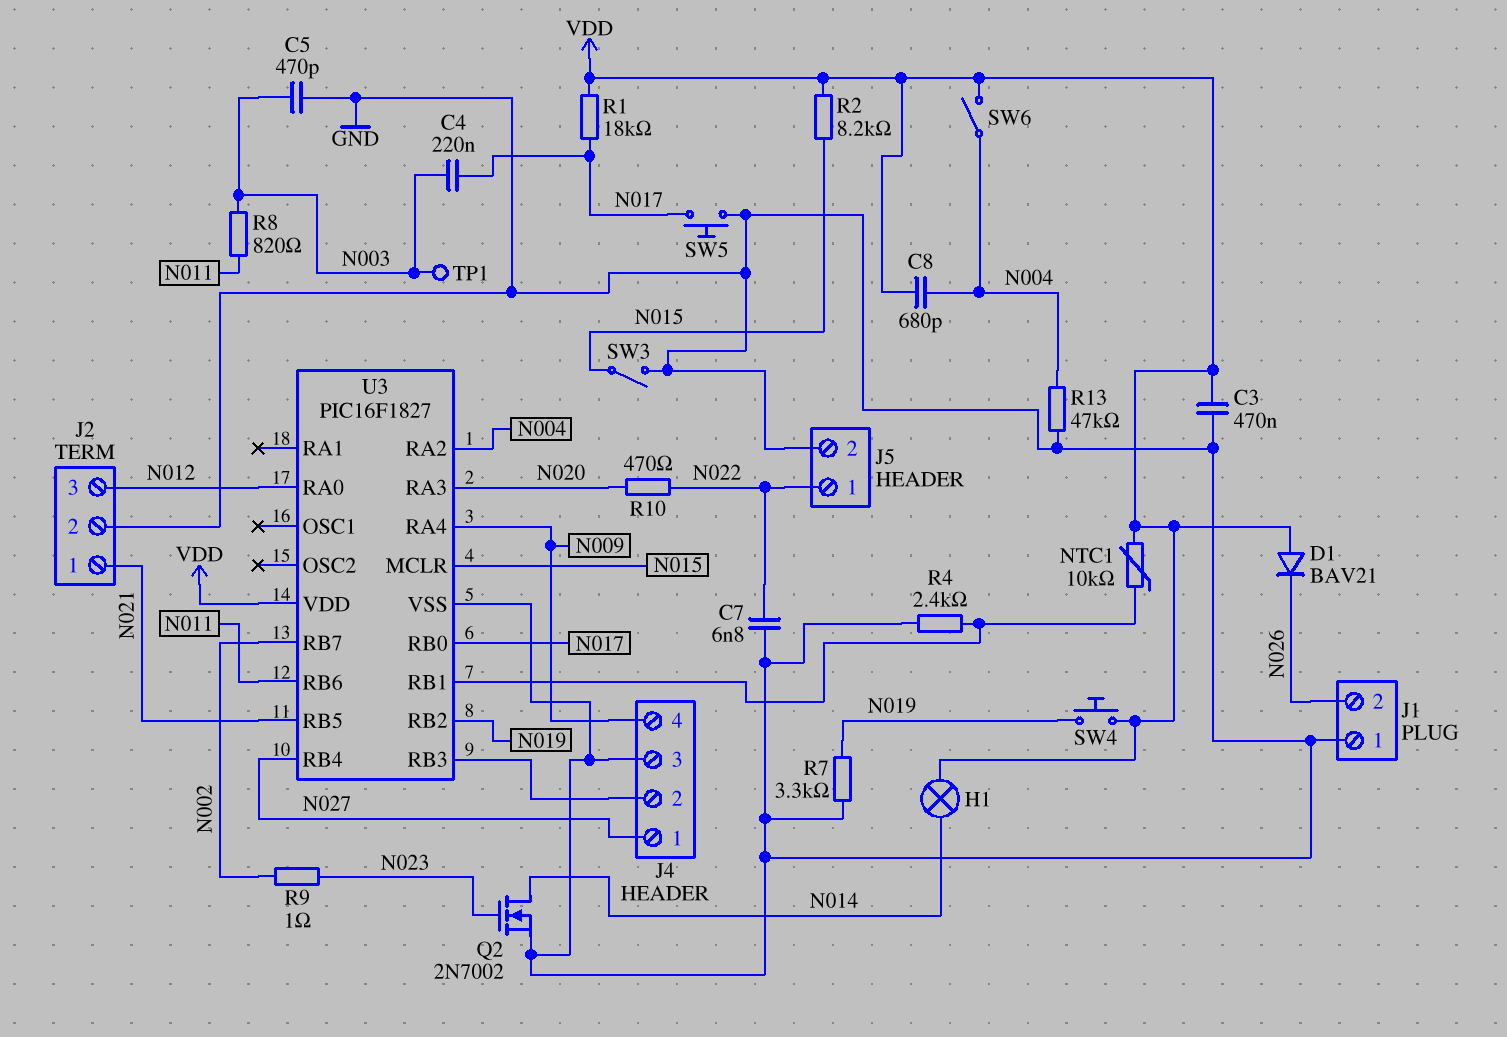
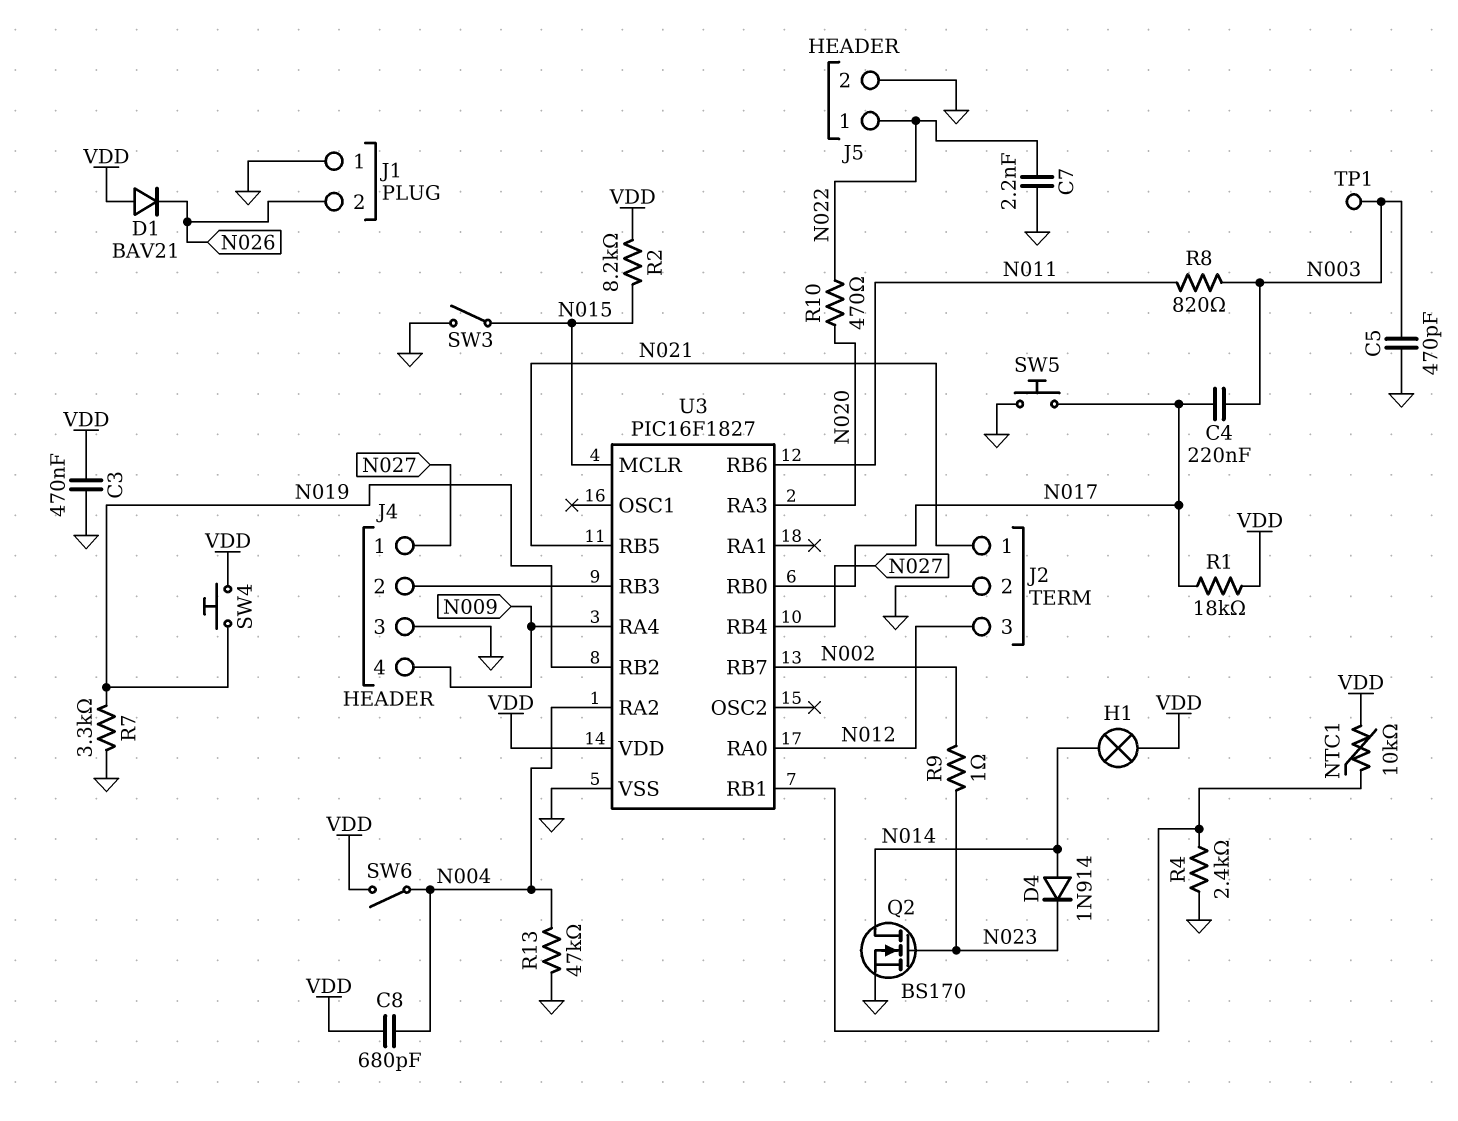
C7: 6.8nF (GND, N022) -> 2.2nF (GND, N022)
D4: none -> diode 1N914 (A N014, K N023)
Q2: NMOS 2N7002 (G N023, D N014, S GND) -> NMOS BS170 (G N023, D N014, S GND)

